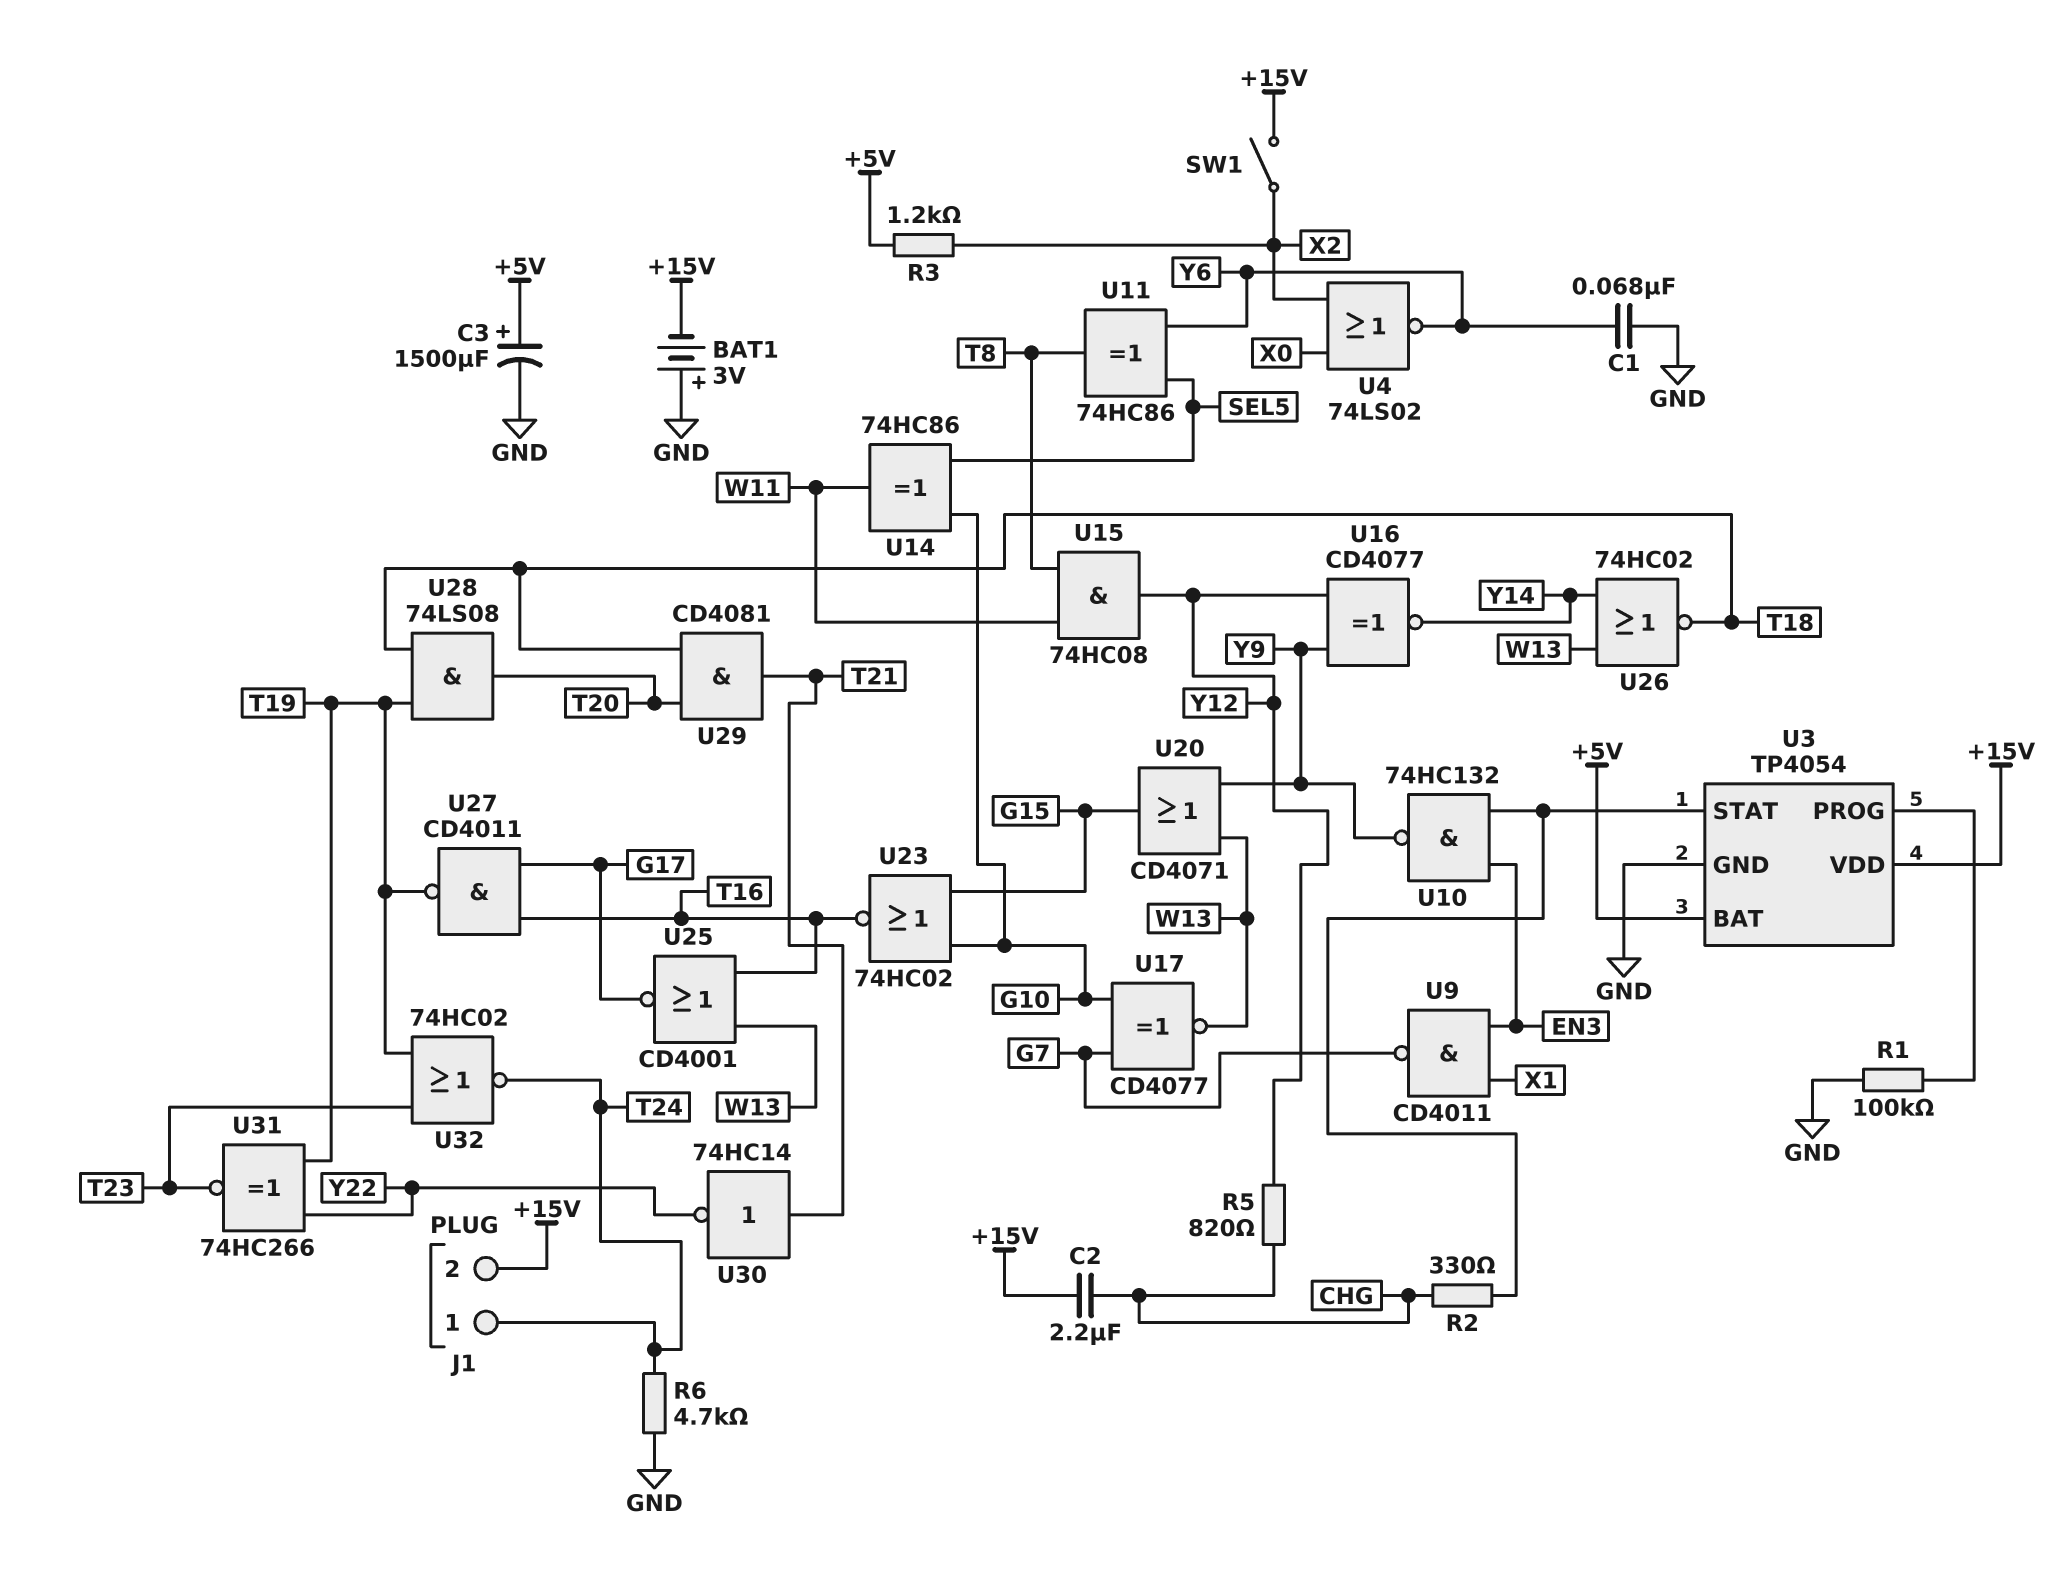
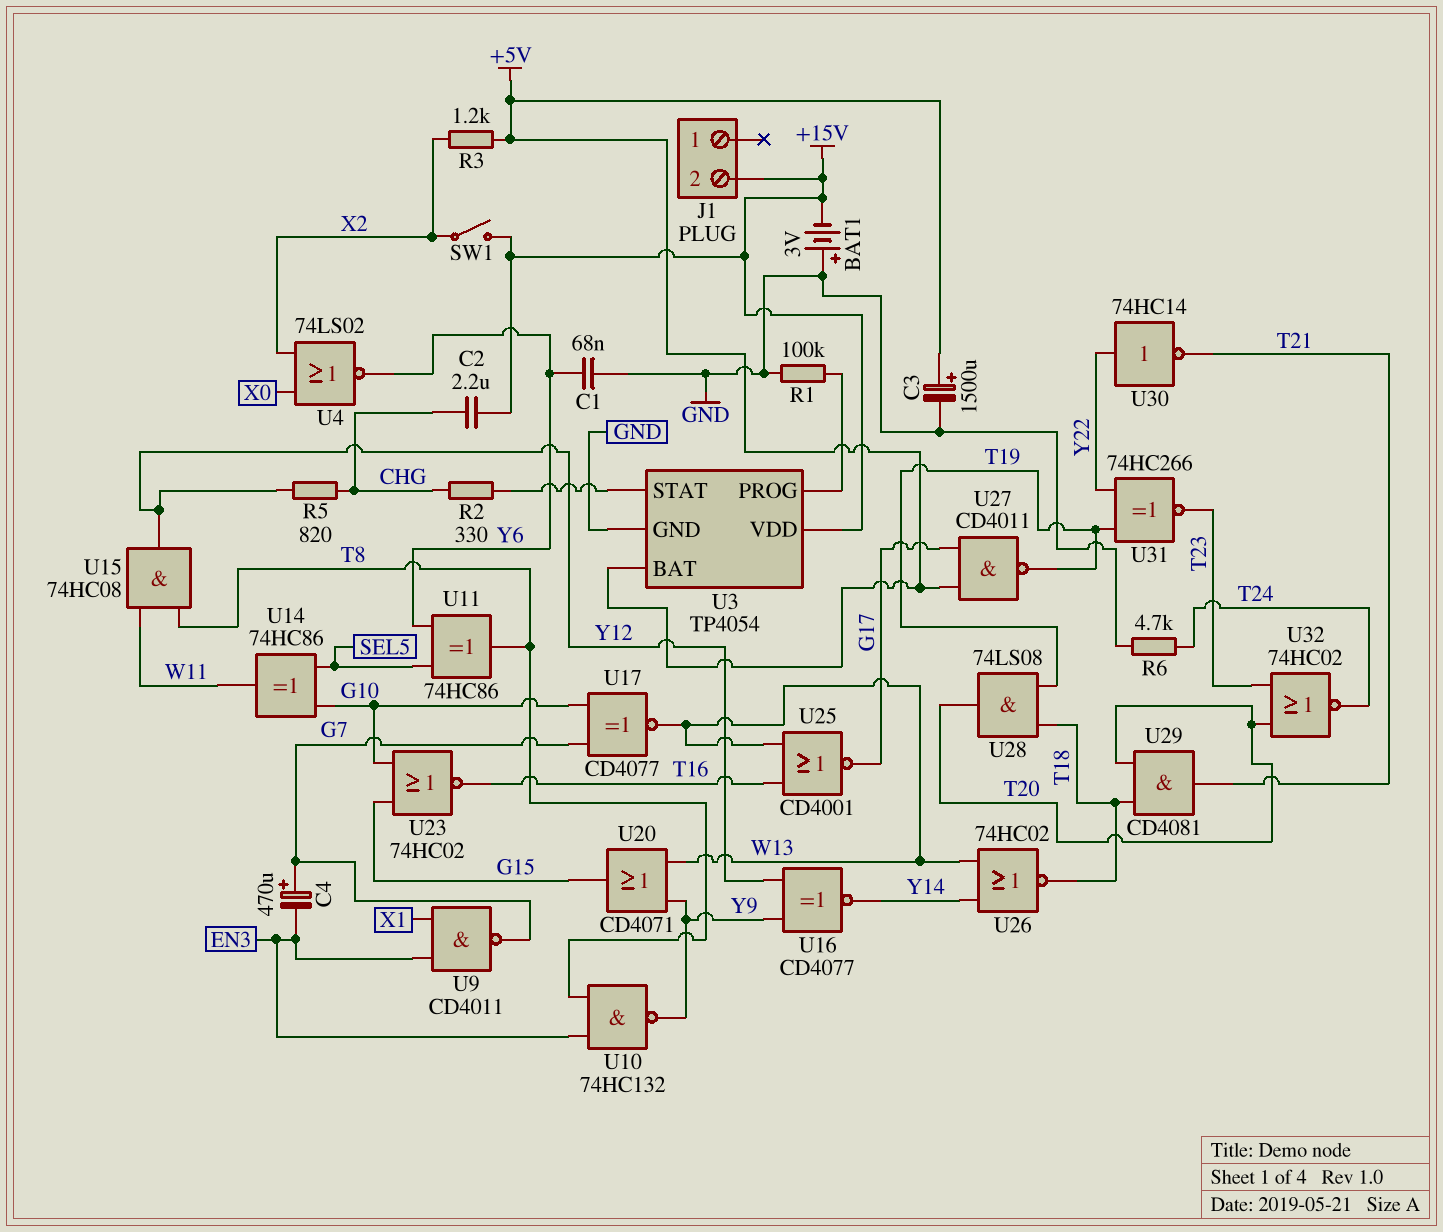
C4: none -> 470uF (plus G7, minus EN3)
J1 pin 1: T24 -> none
U10: NAND 74HC132 (in EN3, in U3/STAT, out Y9) -> NAND 74HC132 (in EN3, in T8, out Y9)
U27: NAND CD4011 (in G17, in T16, out T19) -> NAND CD4011 (in +5V, in G17, out T19)
U30: NOT 74HC14 (in T21, out Y22) -> NOT 74HC14 (in Y22, out T21)
U32: NOR 74HC02 (in T19, in T23, out T24) -> NOR 74HC02 (in T20, in T23, out T24)

